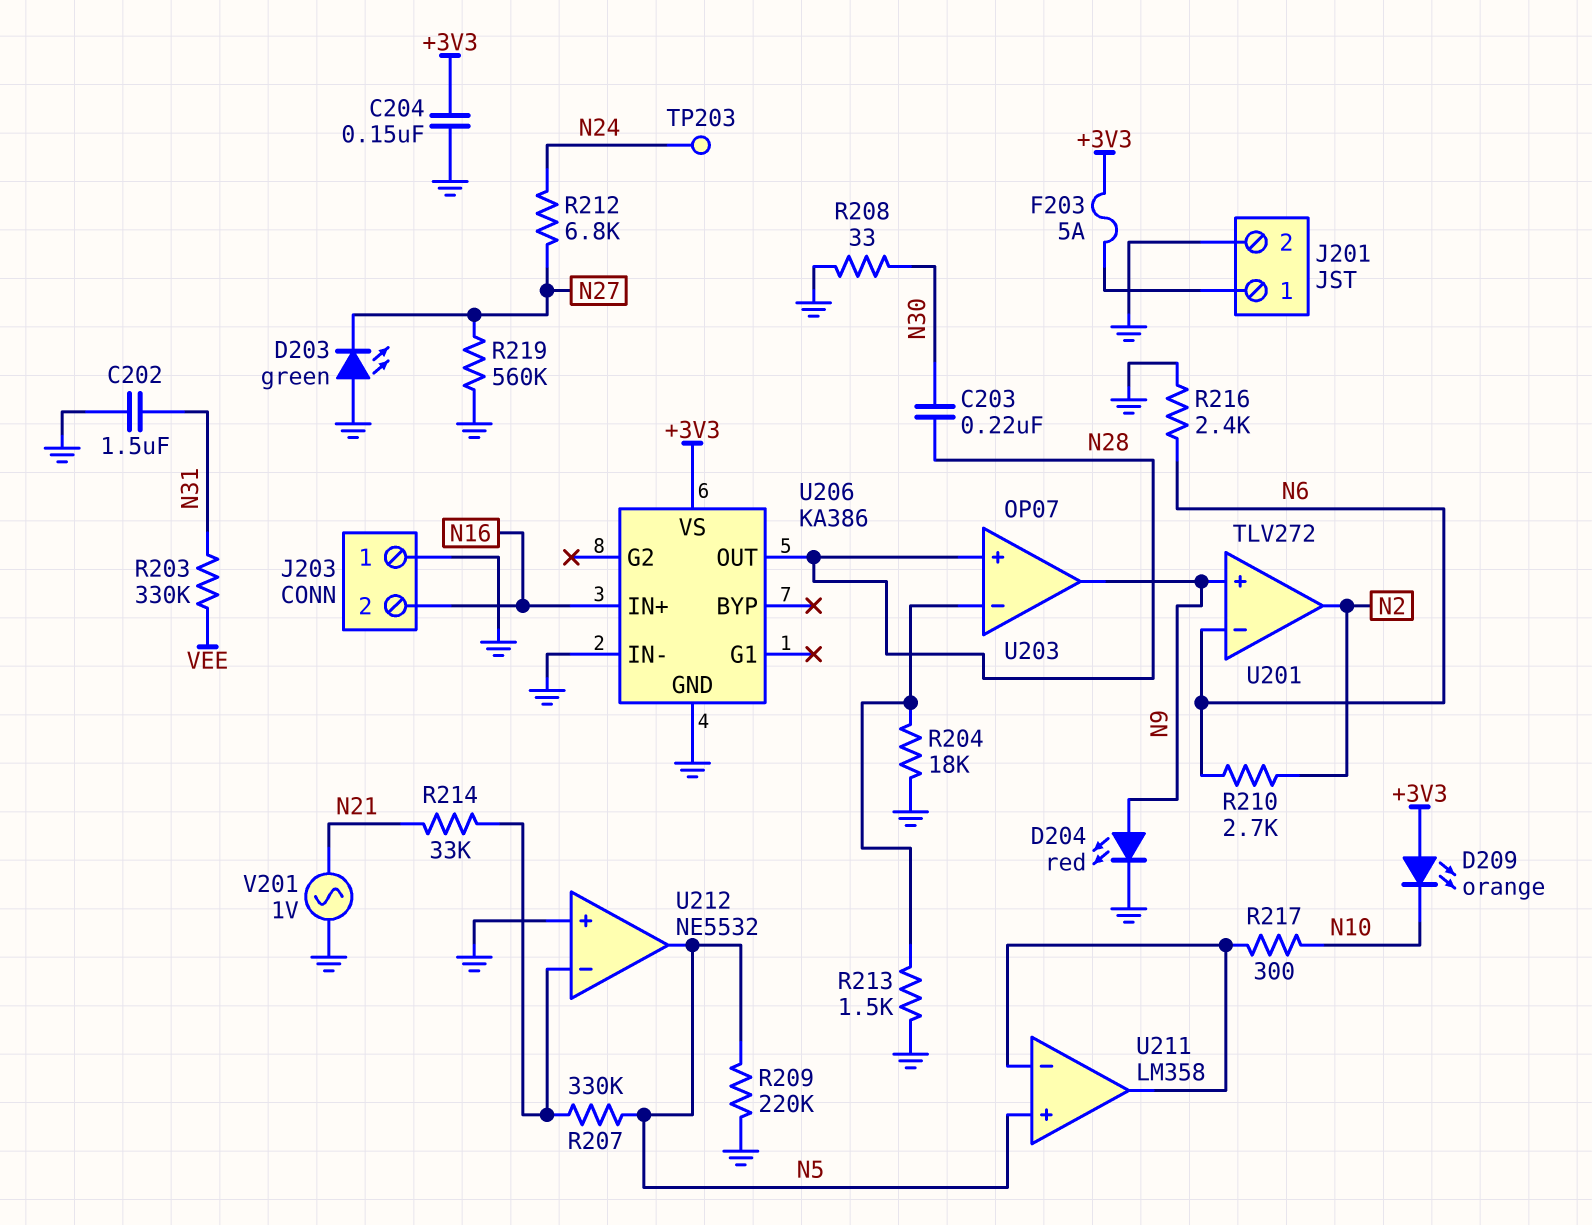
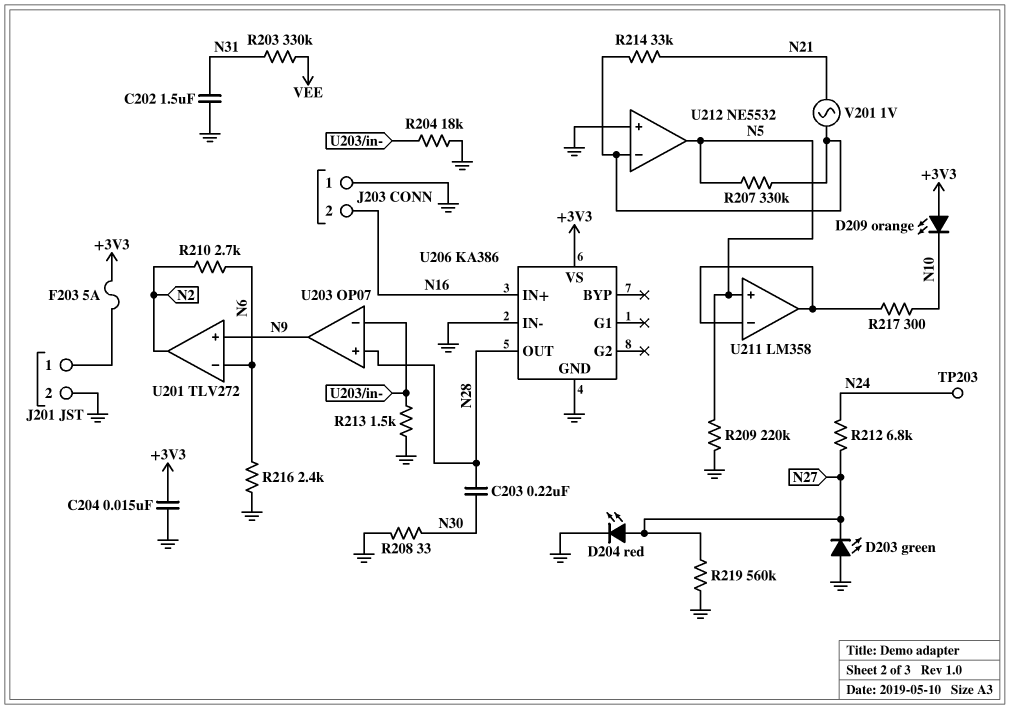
C204: 150nF (+3V3, GND) -> 15nF (+3V3, GND)
D204: LED red (A N9, K GND) -> LED red (A N27, K GND)
V201: AC 1V (GND, N21) -> AC 1V (N21, U212/in-)

